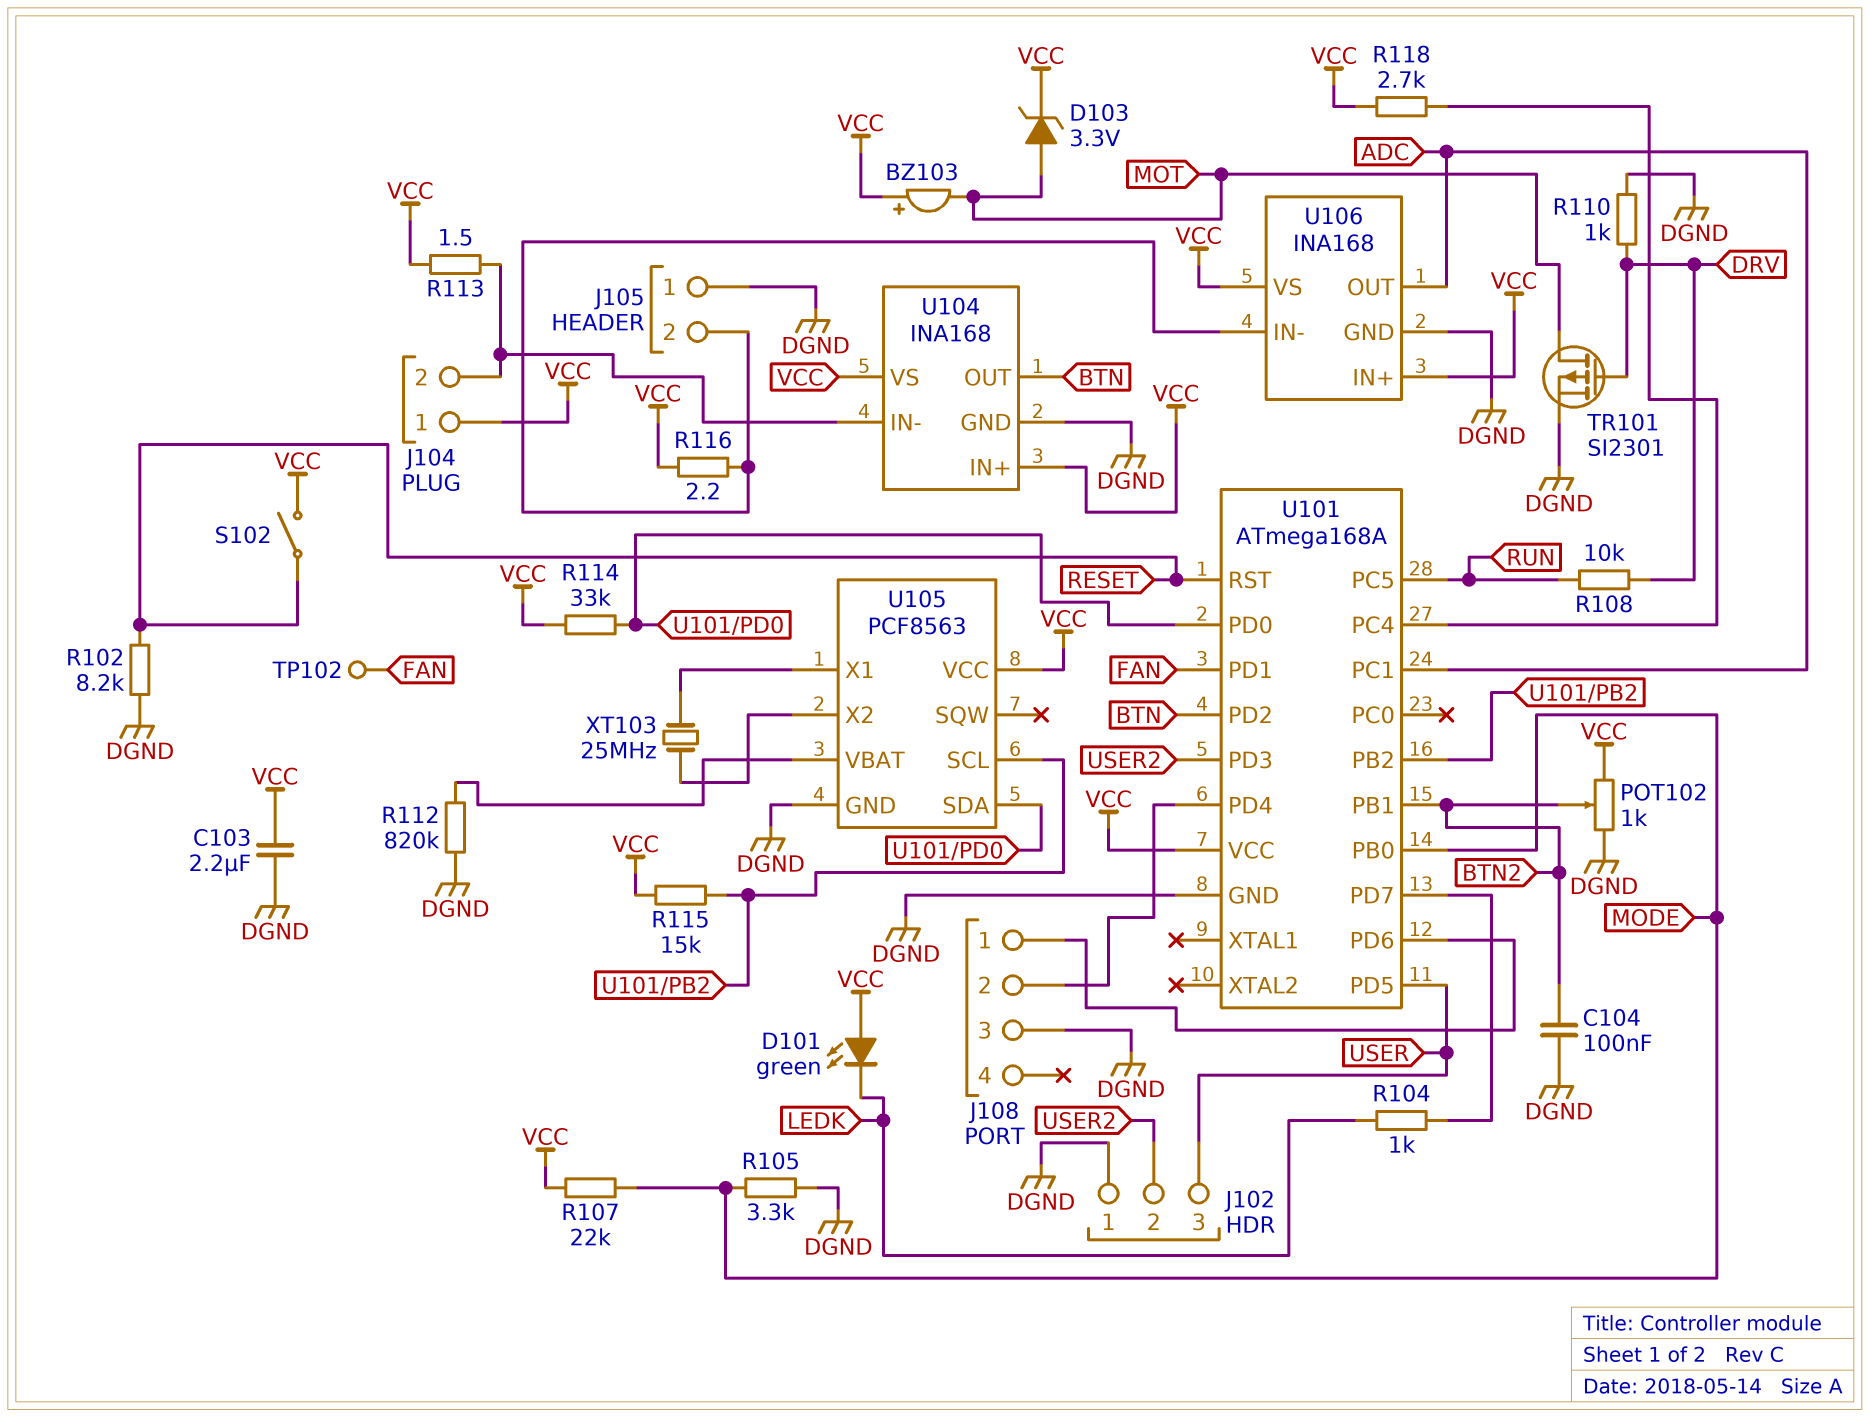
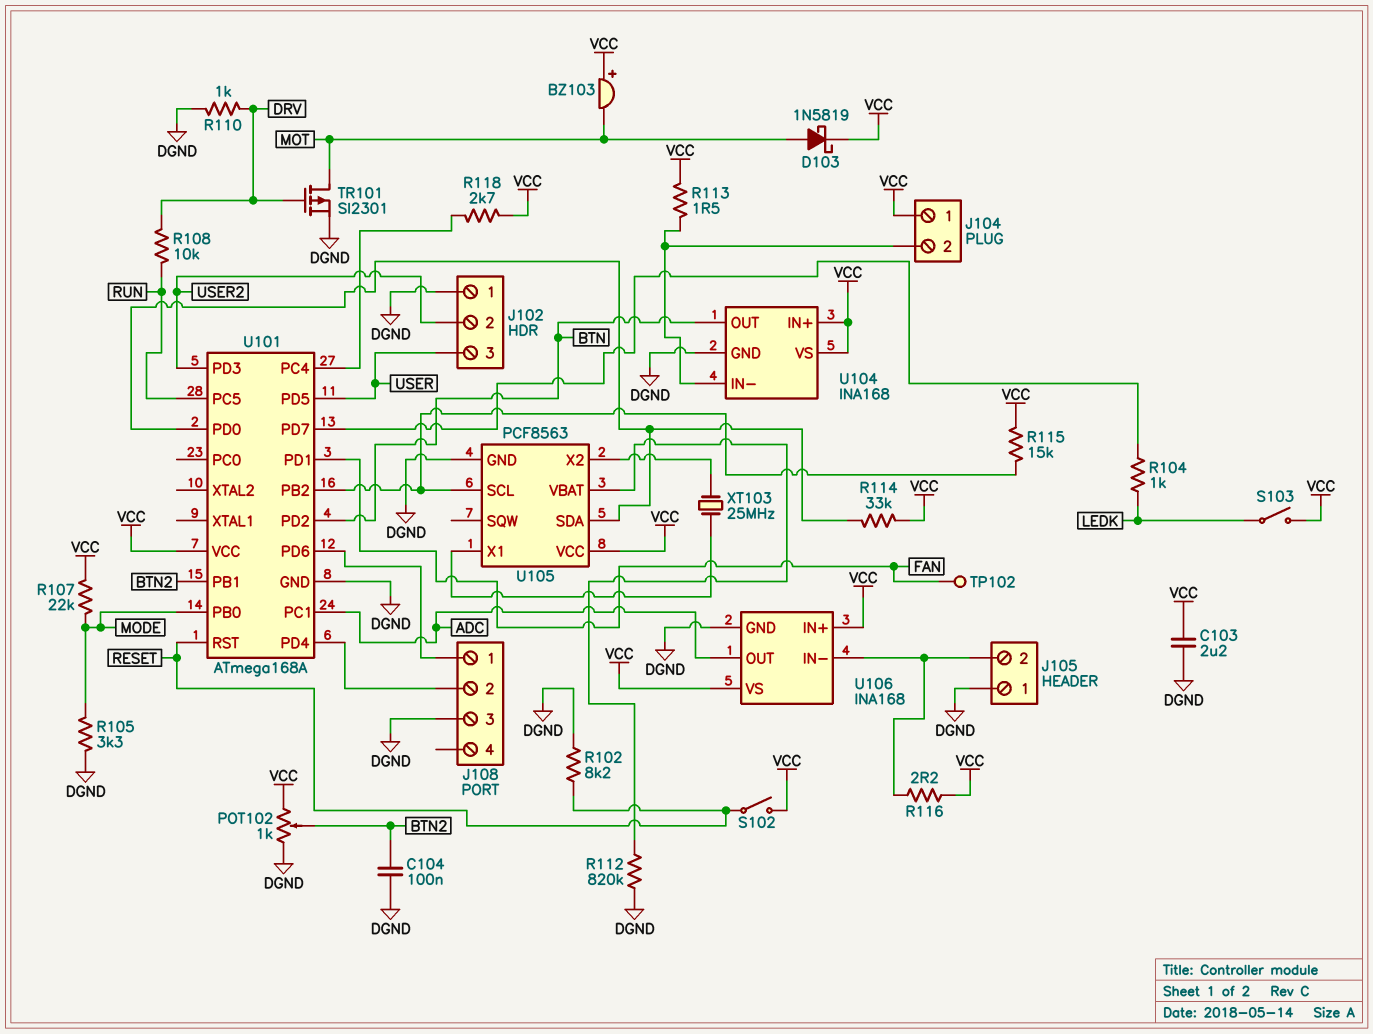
D101: LED green (A VCC, K LEDK) -> none
D103: zener 3.3V (A MOT, K VCC) -> schottky 1N5819 (A MOT, K VCC)
S103: none -> switch (LEDK, VCC)

